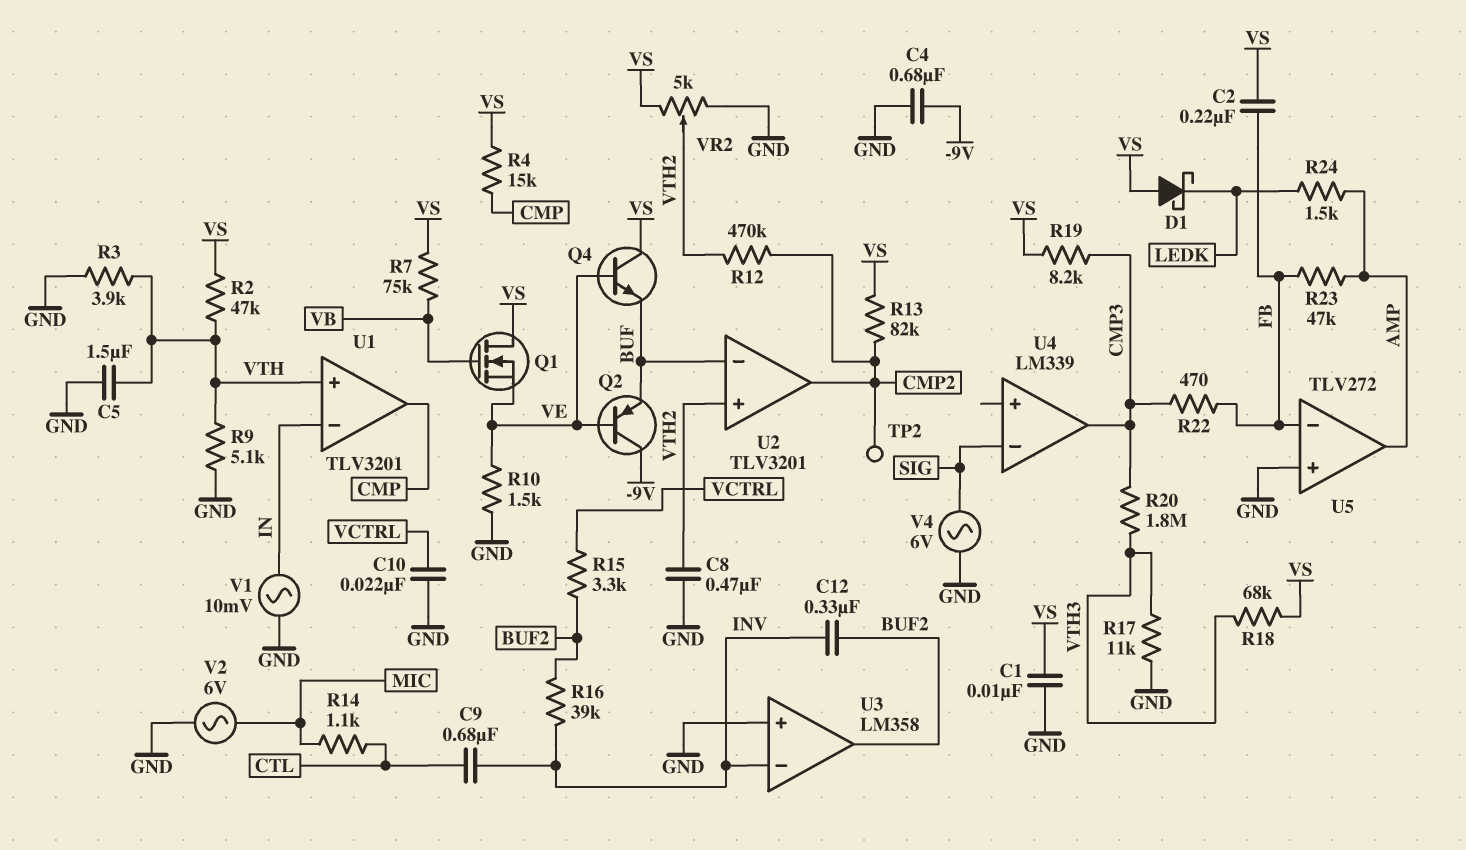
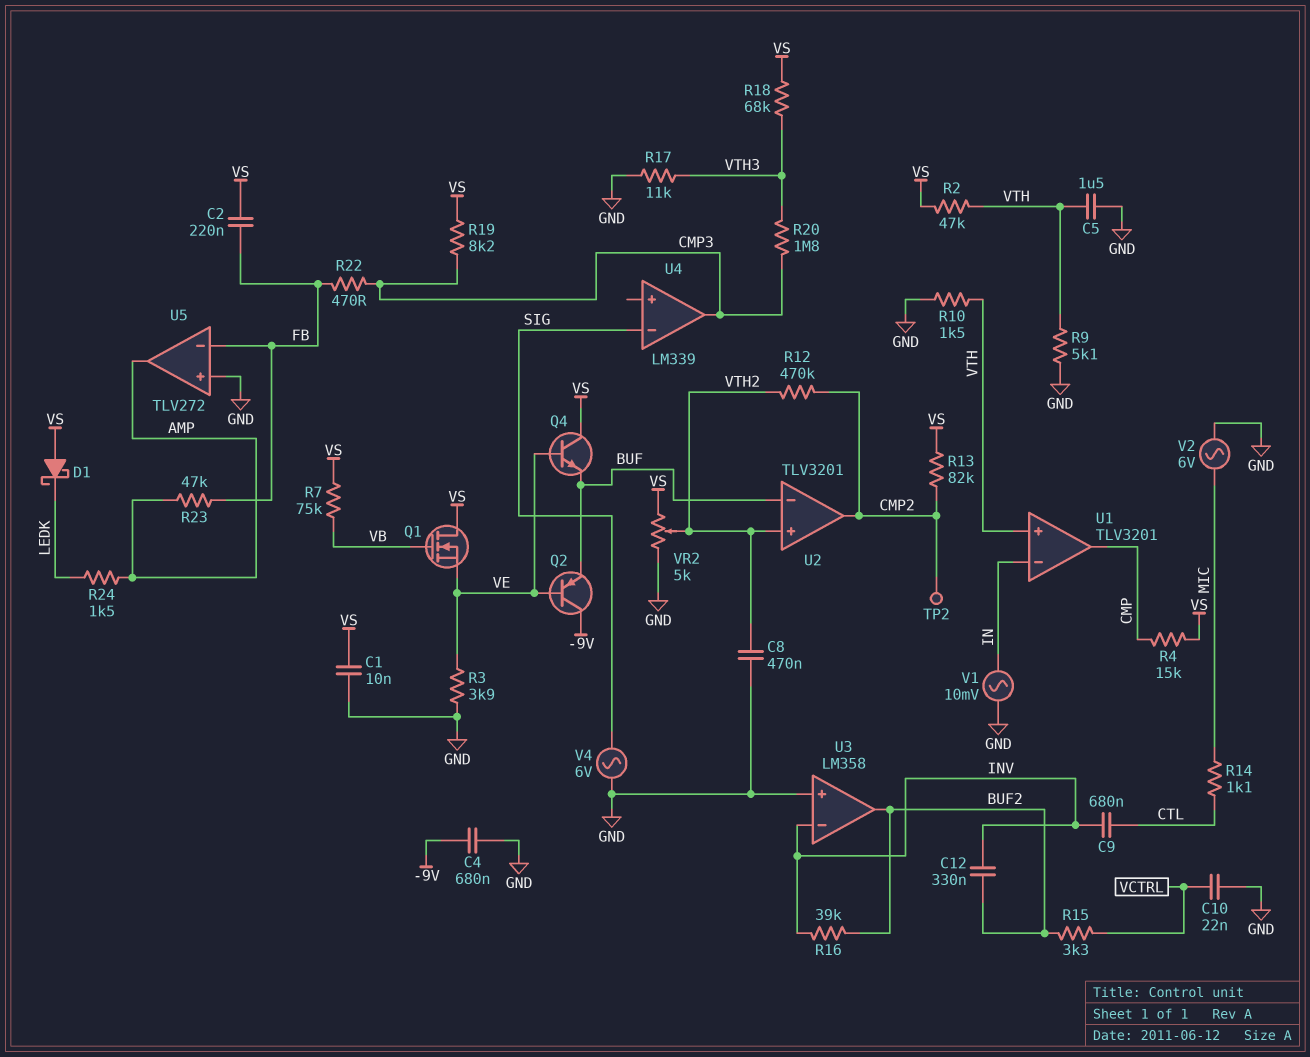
R3: 3.9k (GND, VTH) -> 3.9k (GND, VE)
R10: 1.5k (GND, VE) -> 1.5k (GND, VTH)

